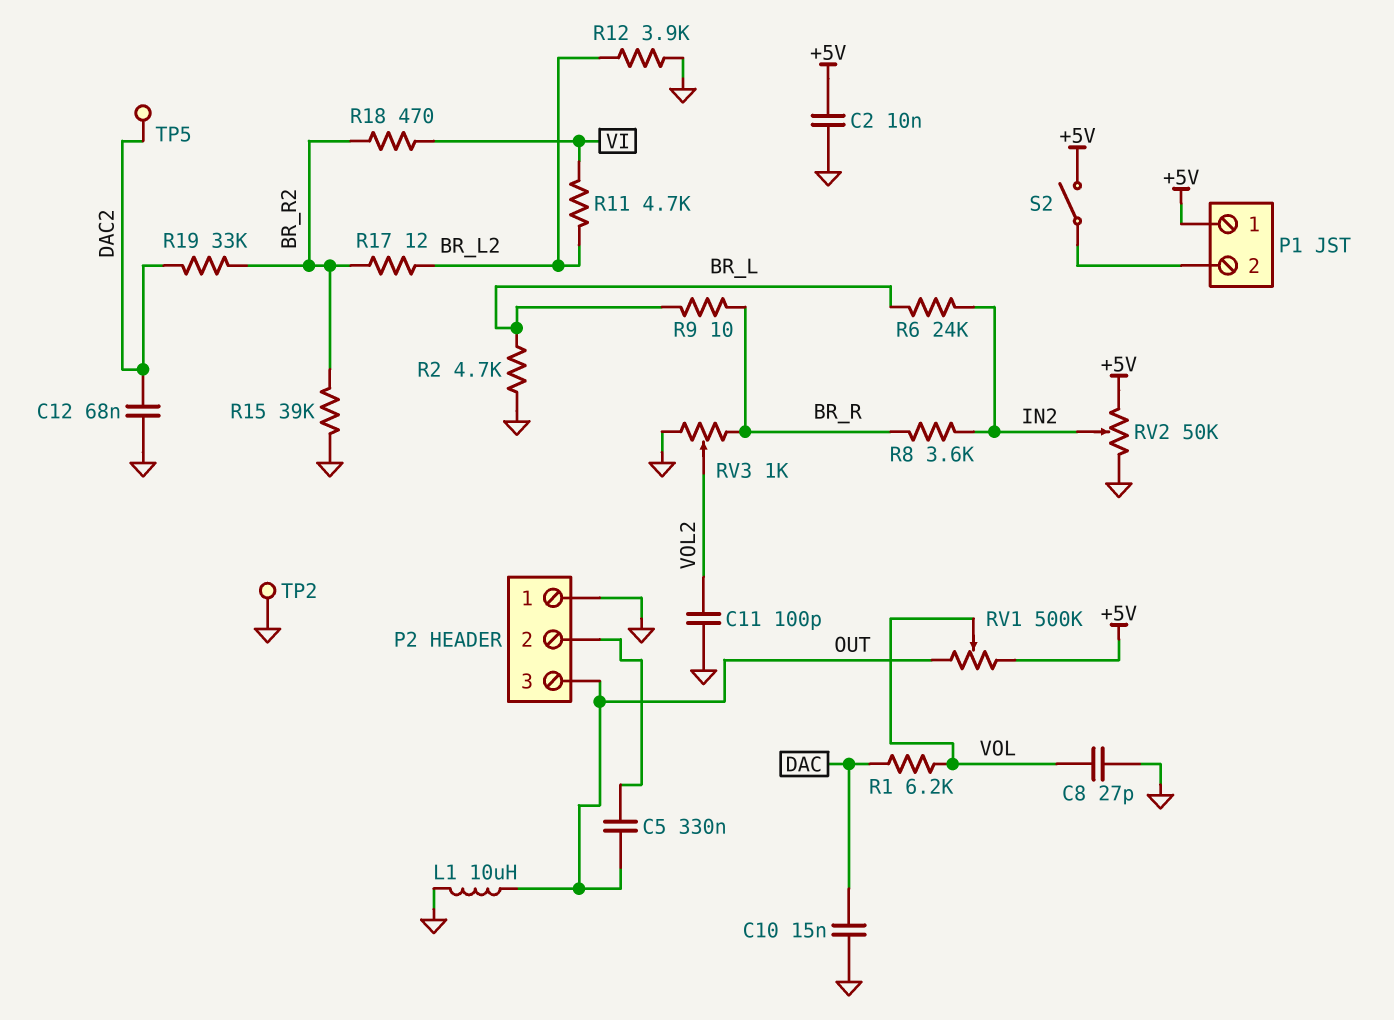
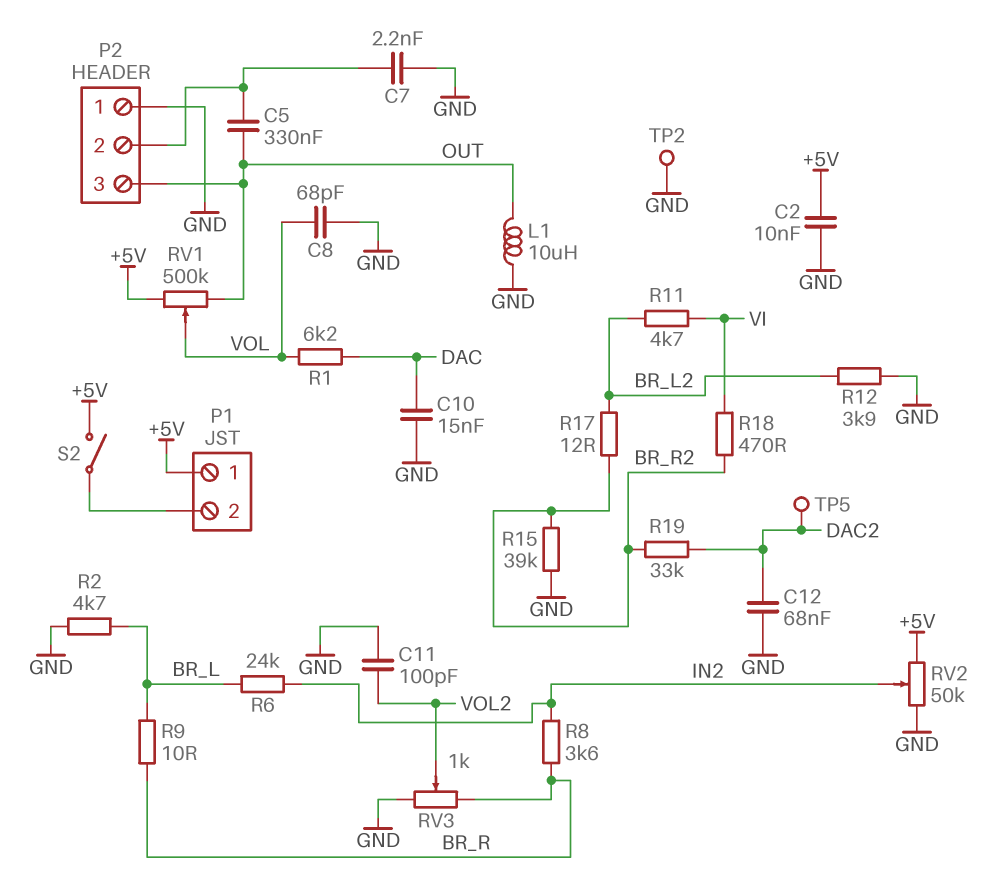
C7: none -> 2.2nF (GND, P2/2)
C8: 27pF (GND, VOL) -> 68pF (GND, VOL)

